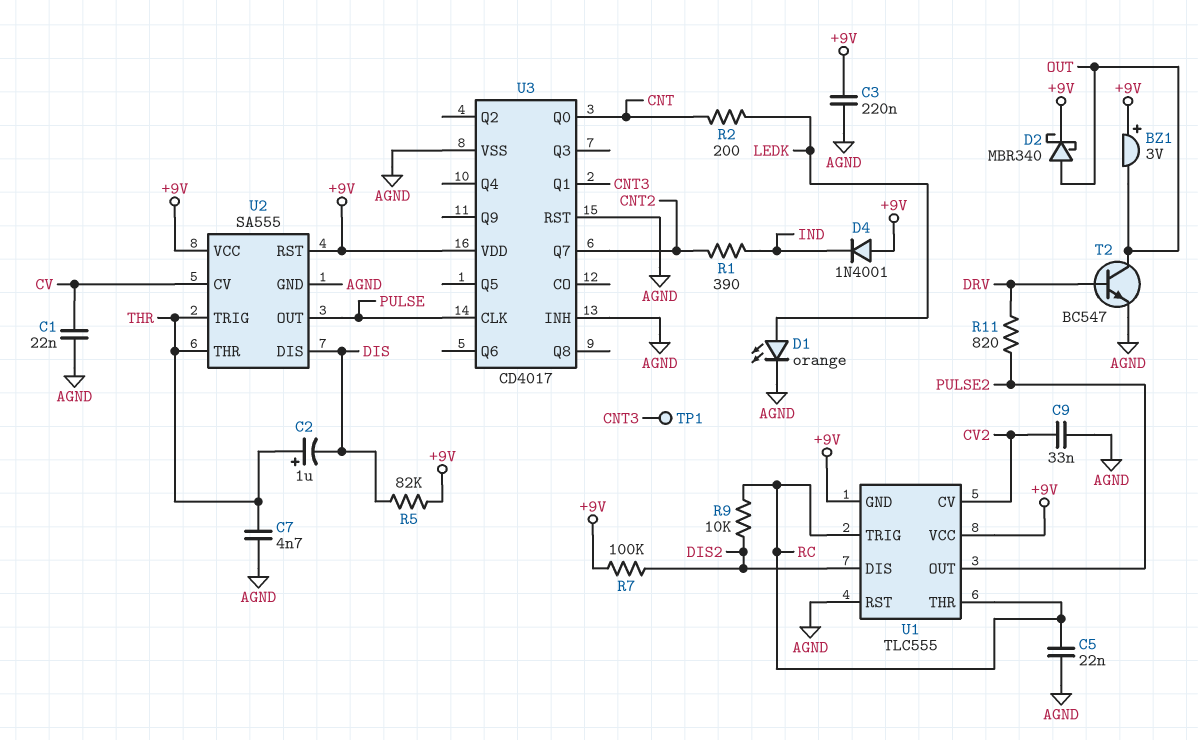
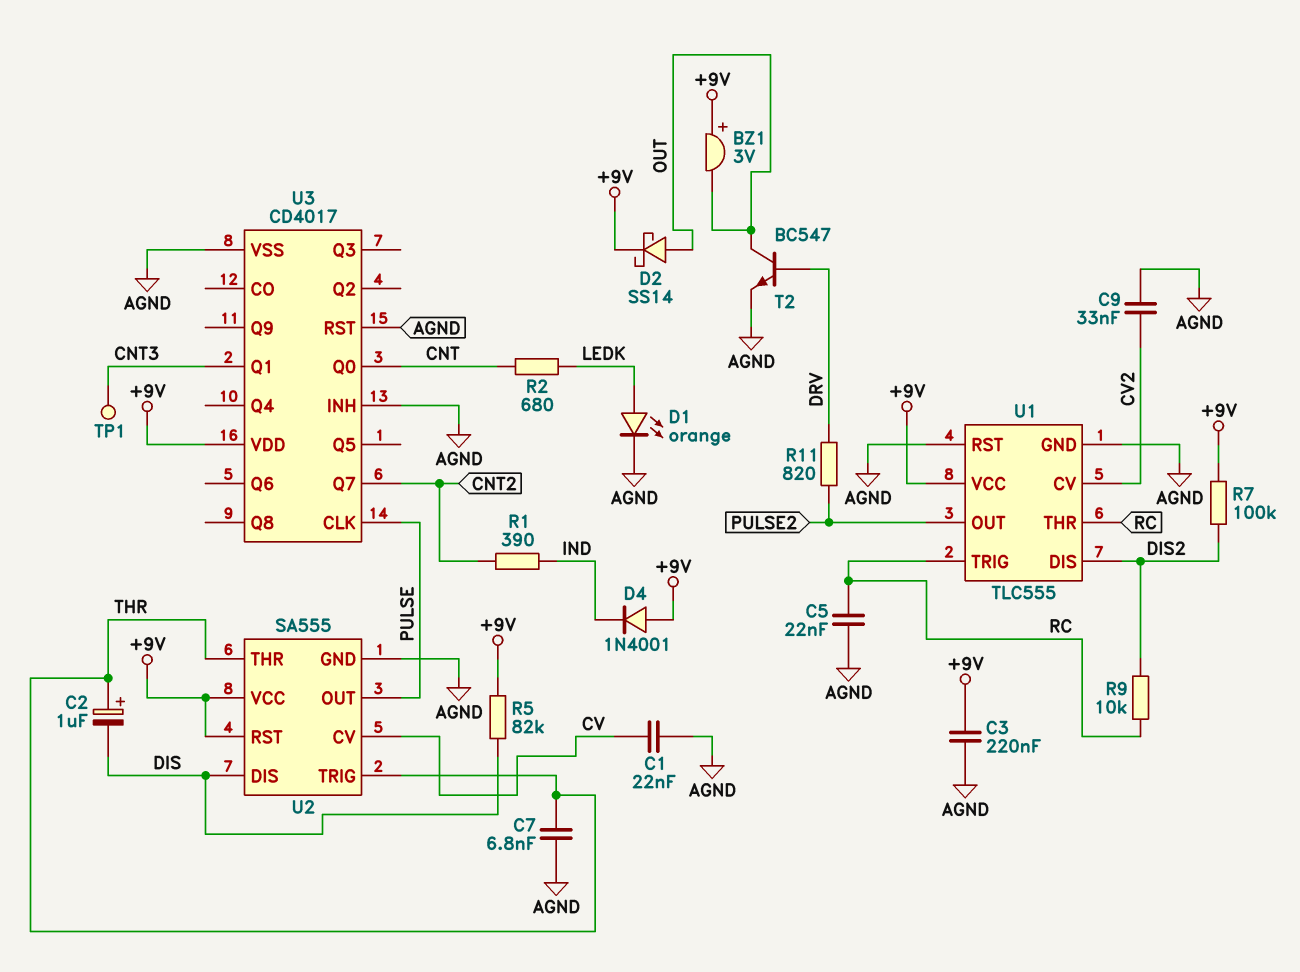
C7: 4.7nF (AGND, THR) -> 6.8nF (AGND, THR)
D2: schottky MBR340 (A OUT, K +9V) -> schottky SS14 (A OUT, K +9V)
R2: 200 (CNT, LEDK) -> 680 (CNT, LEDK)
U1 pin GND: +9V -> AGND

